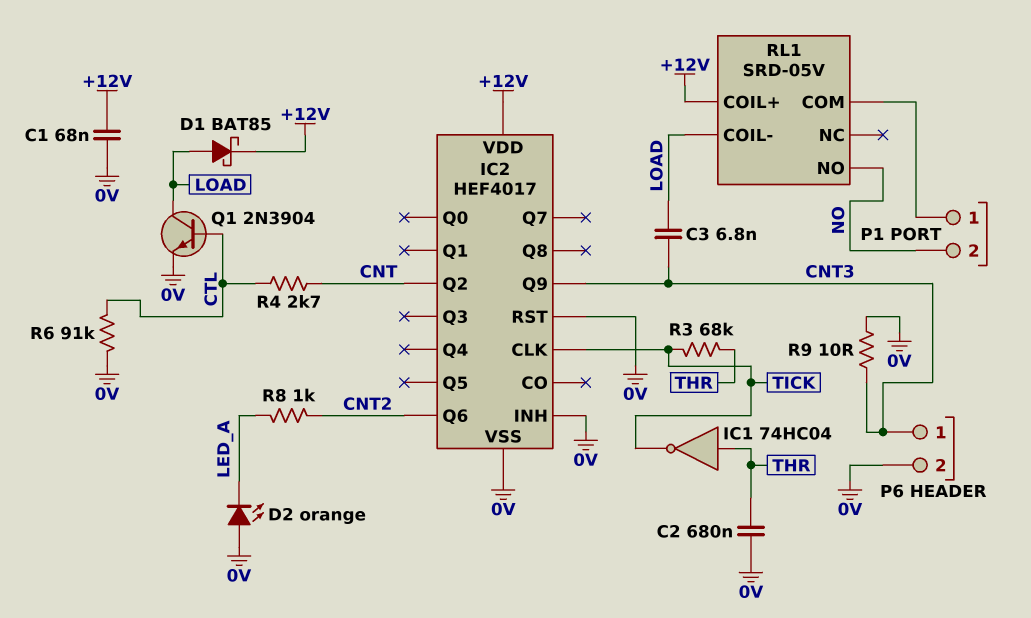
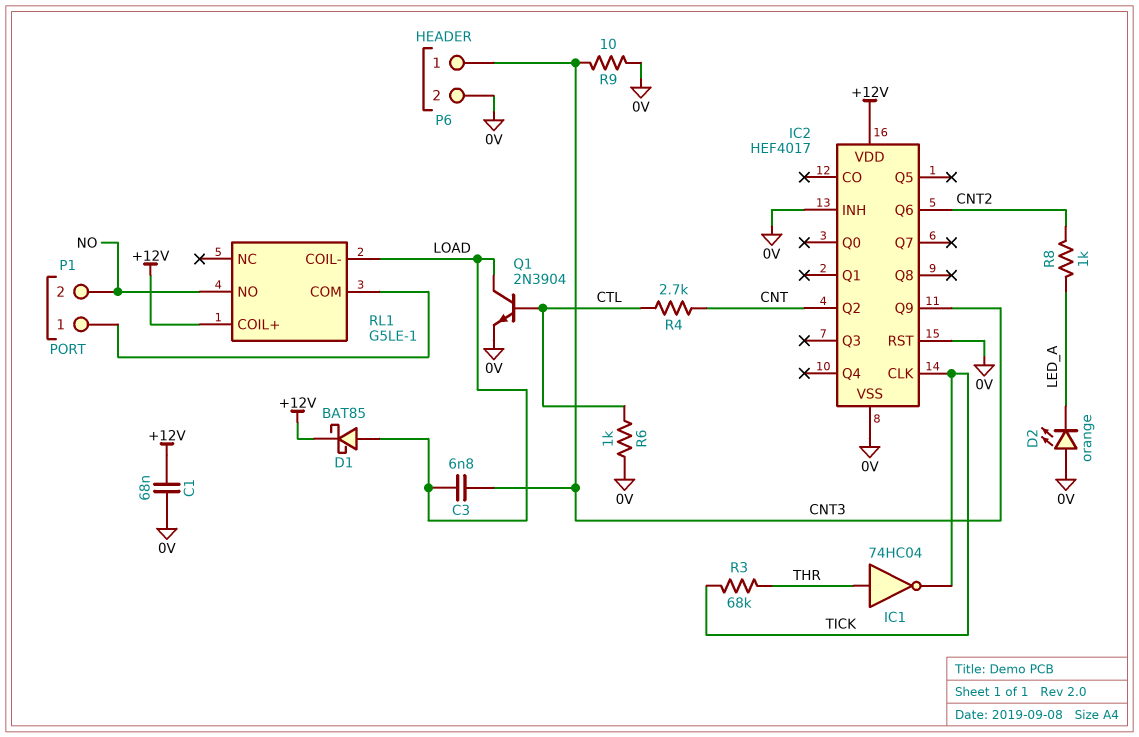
C2: 680nF (0V, THR) -> none
R6: 91k (0V, CTL) -> 1k (0V, CTL)
RL1: SRD-05V -> G5LE-1

